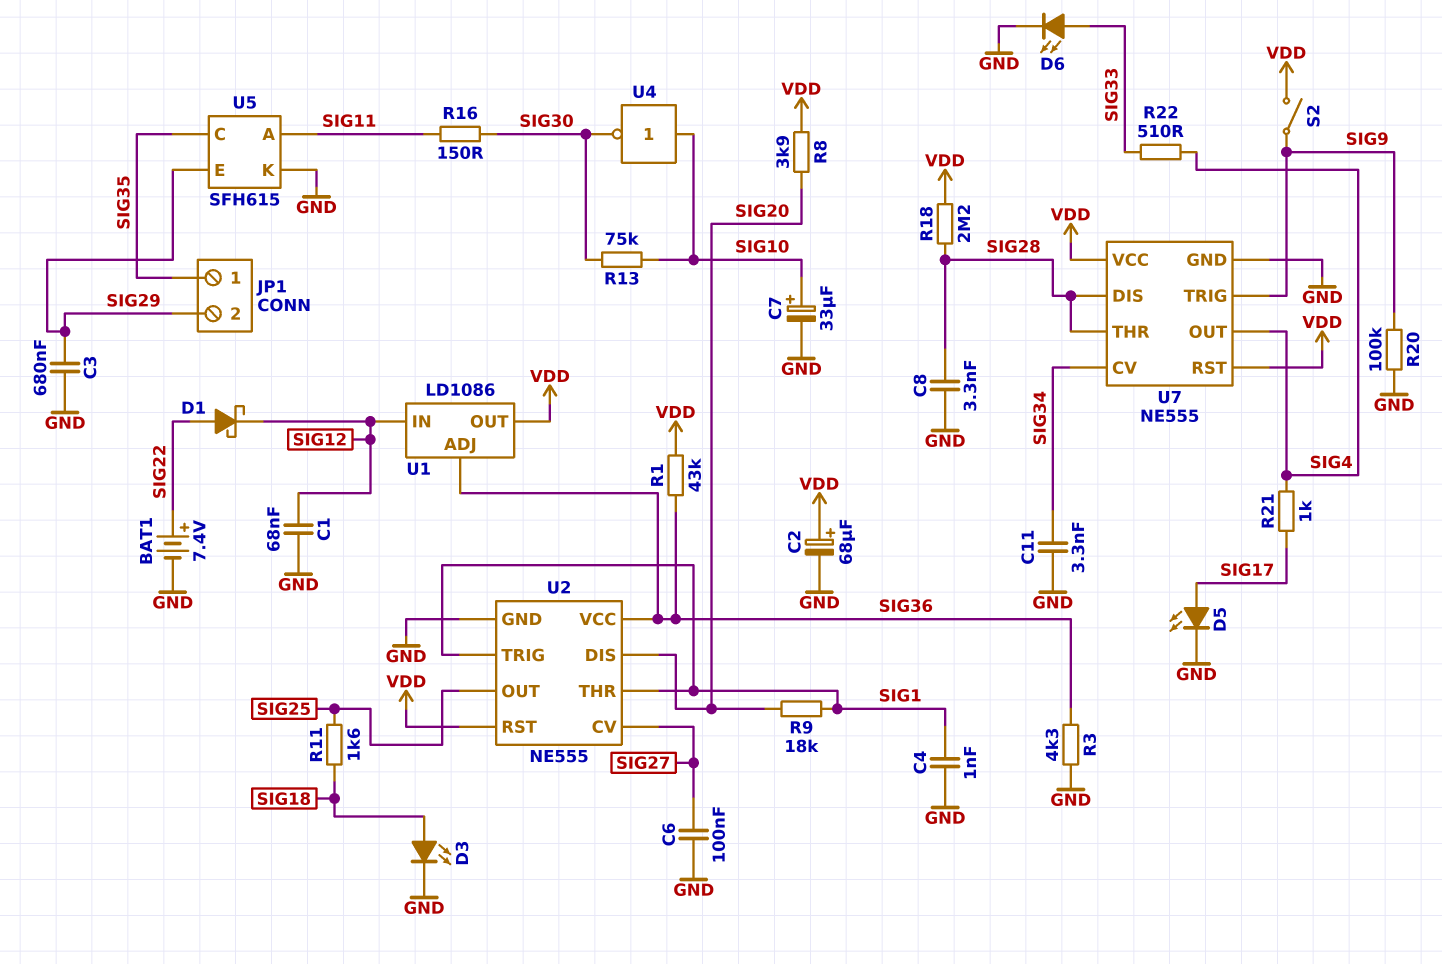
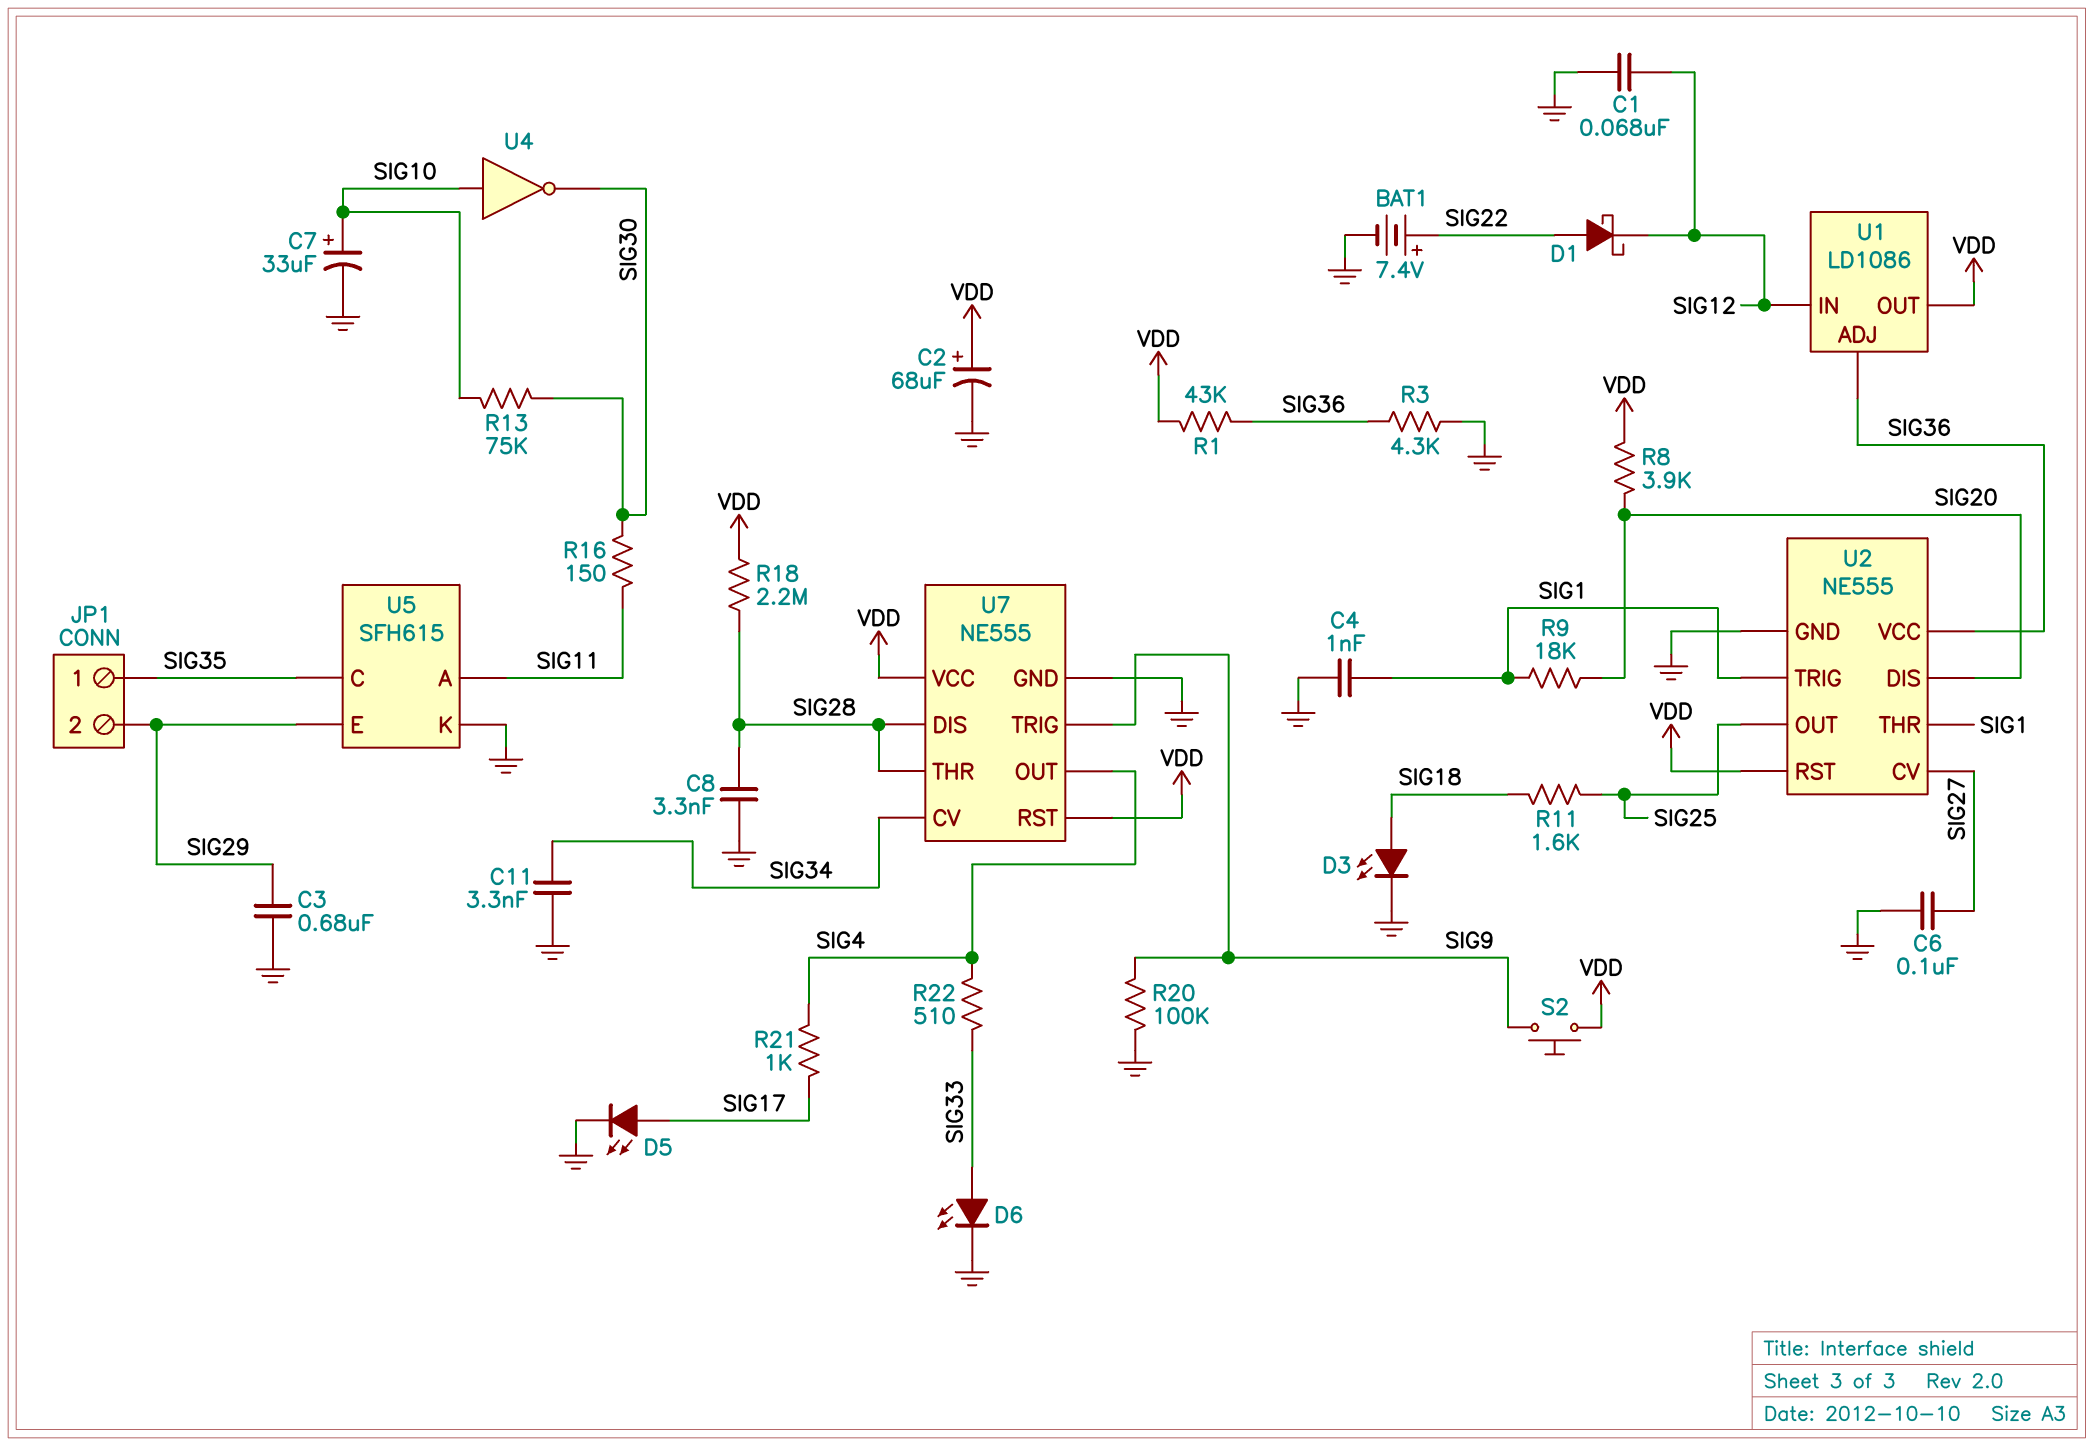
S2: switch (SIG9, VDD) -> button (SIG9, VDD)

